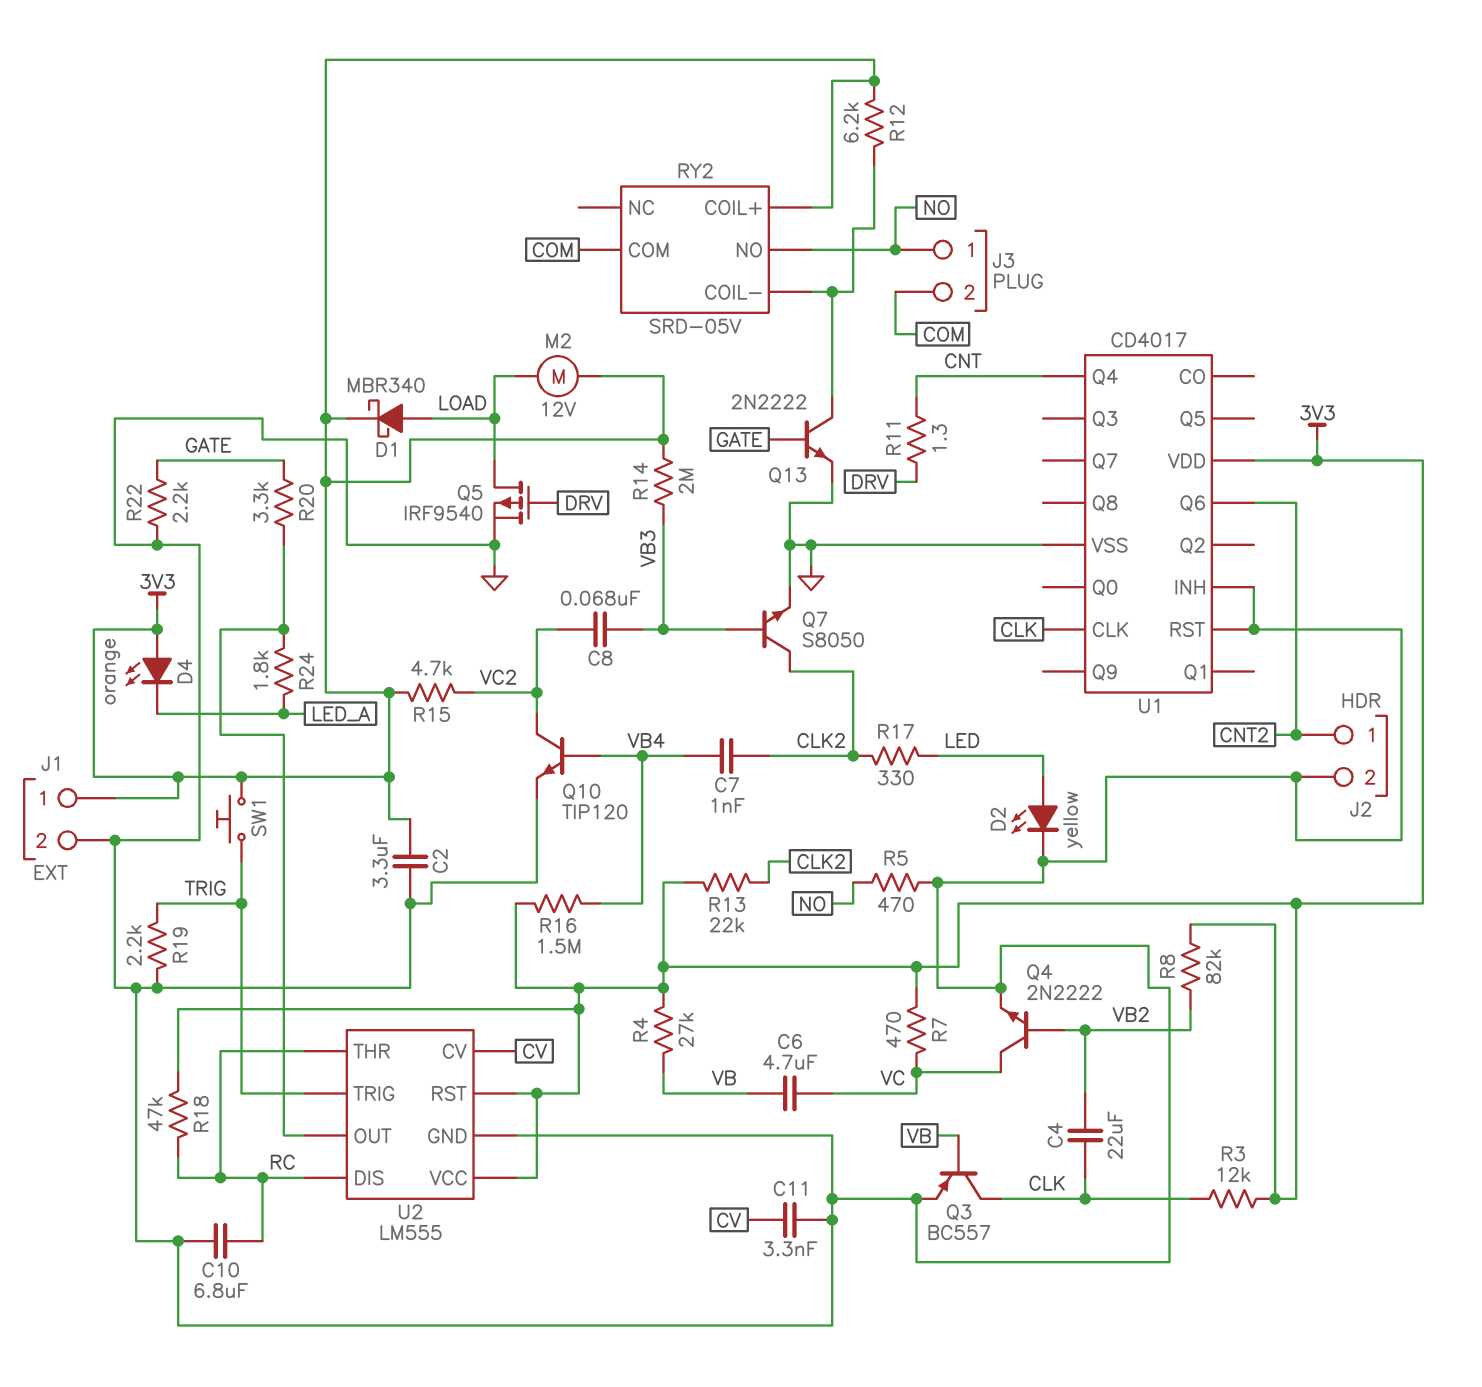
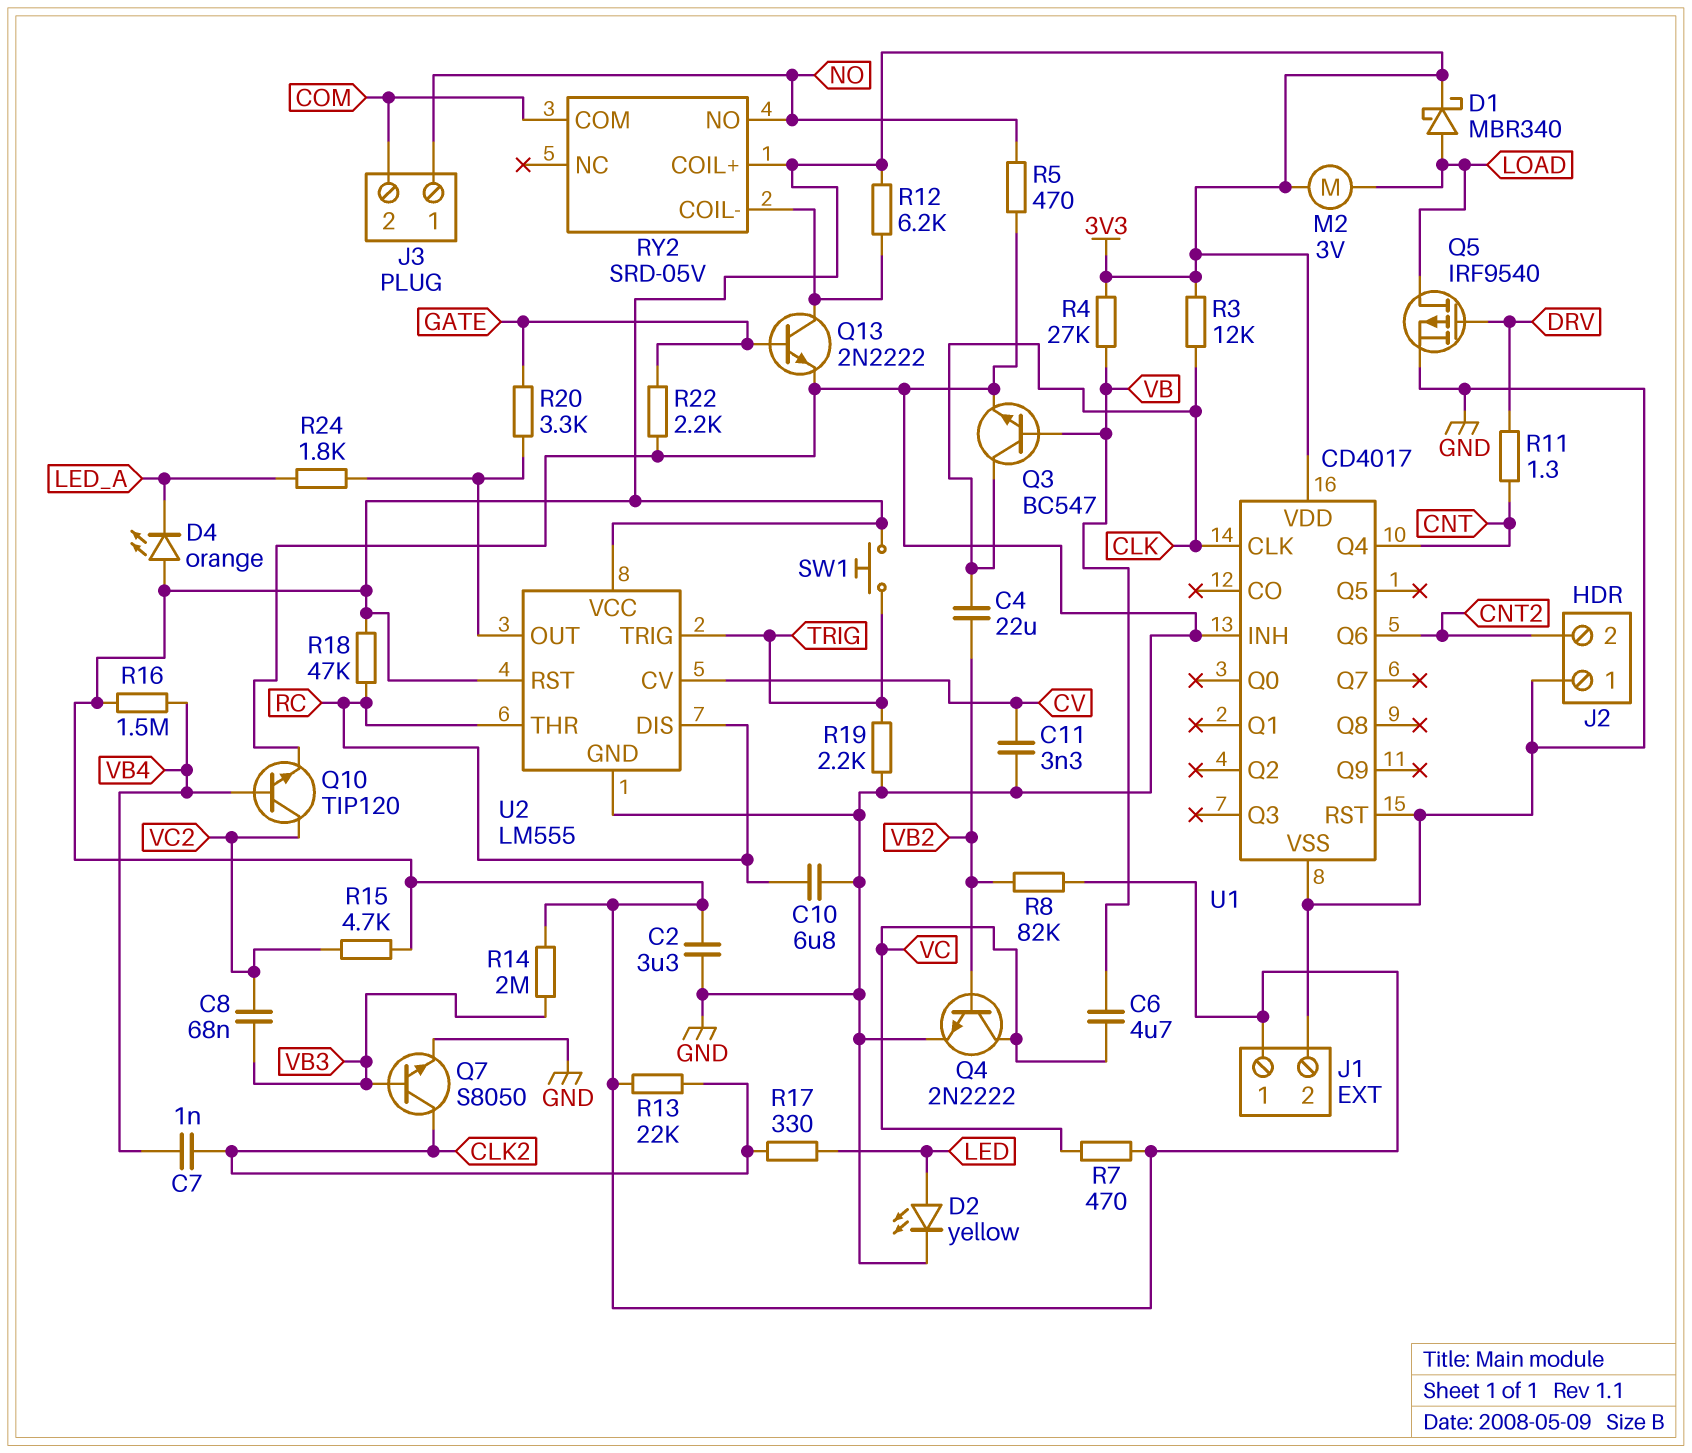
J2 pin 1: CNT2 -> GND
J2 pin 2: GND -> CNT2
M2: motor 12V (3V3, LOAD) -> motor 3V (3V3, LOAD)
Q3: PNP BC557 (B VB, C CLK, E GND) -> NPN BC547 (B VB, C CLK, E GND)

